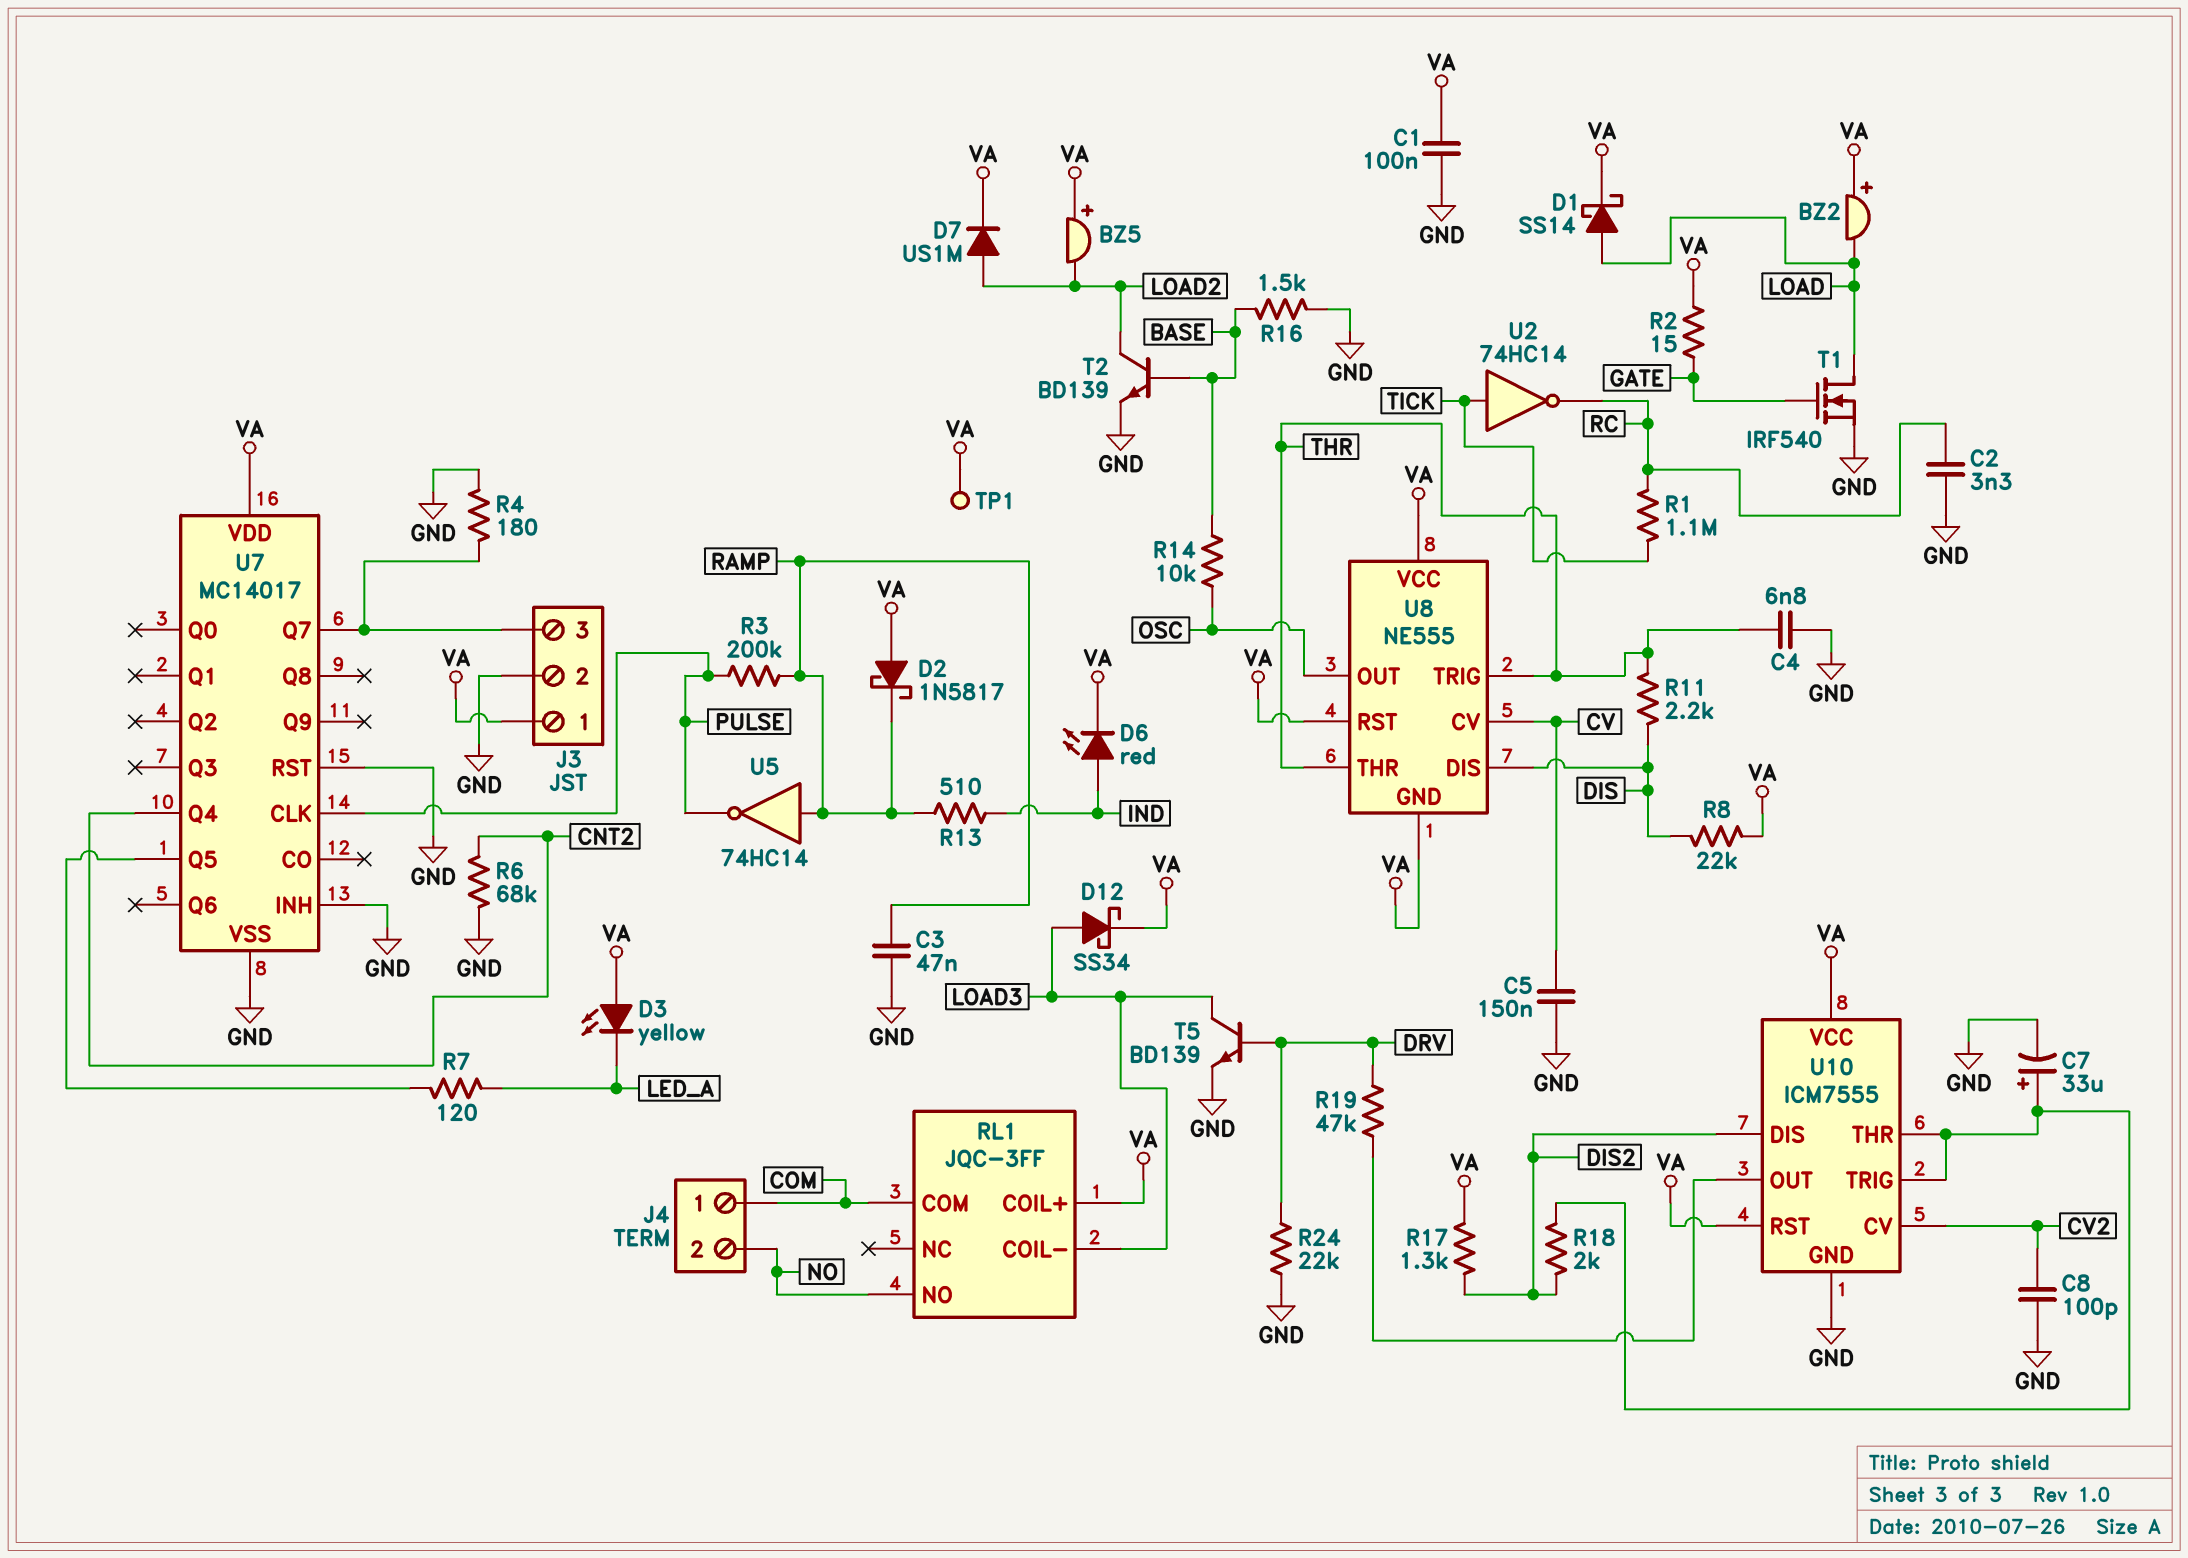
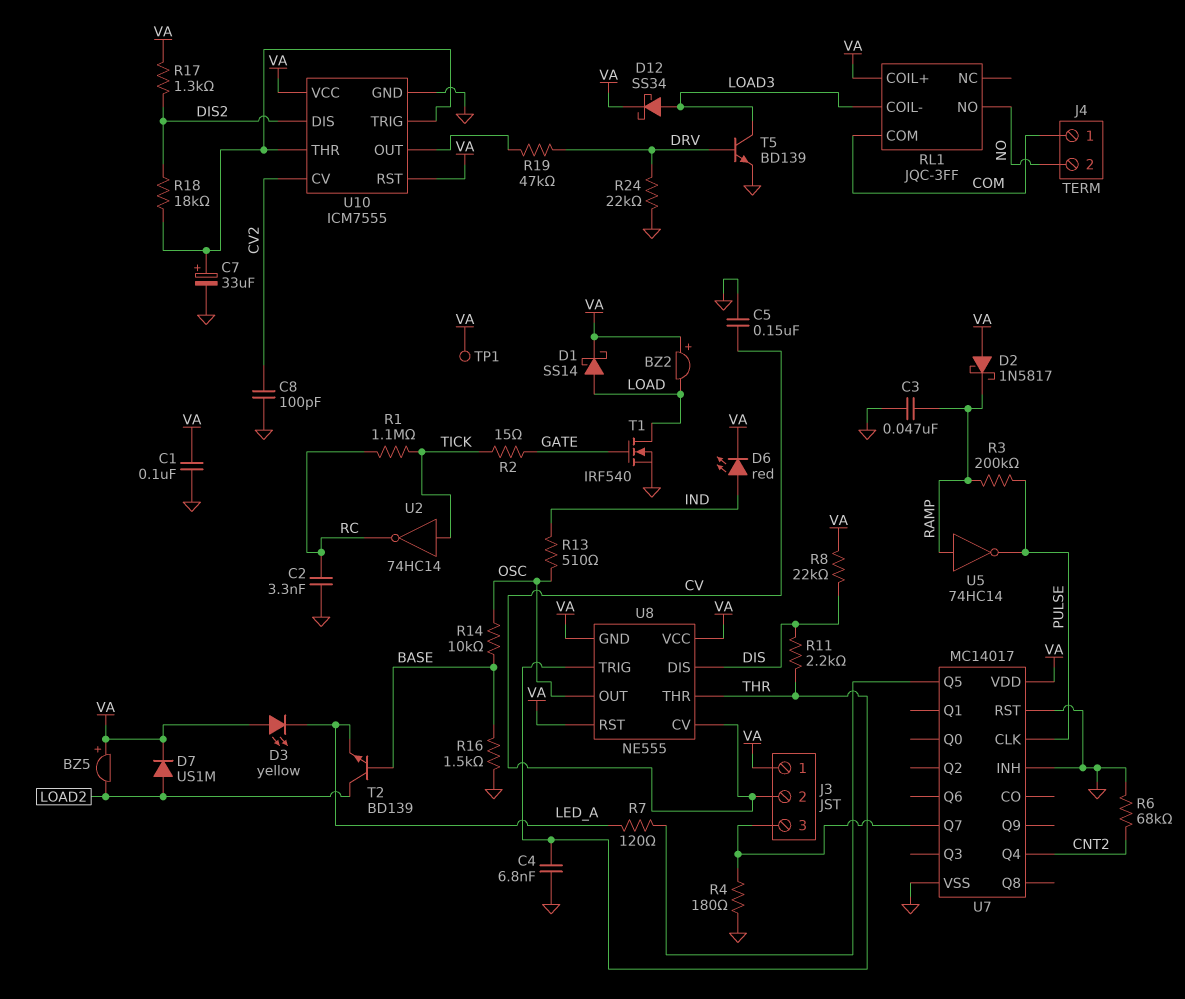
J3 pin 2: GND -> CV
R2: 15 (GATE, VA) -> 15 (GATE, TICK)
R13: 510 (IND, RAMP) -> 510 (IND, OSC)
R18: 2k (DIS2, U10/THR) -> 18k (DIS2, U10/THR)
T2: NPN BD139 (B BASE, C LOAD2, E GND) -> NPN BD139 (B BASE, C LOAD2, E LED_A)

